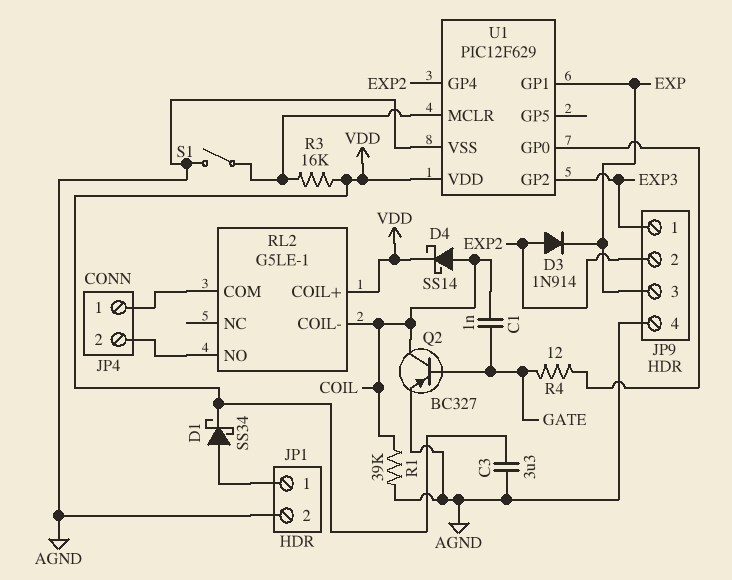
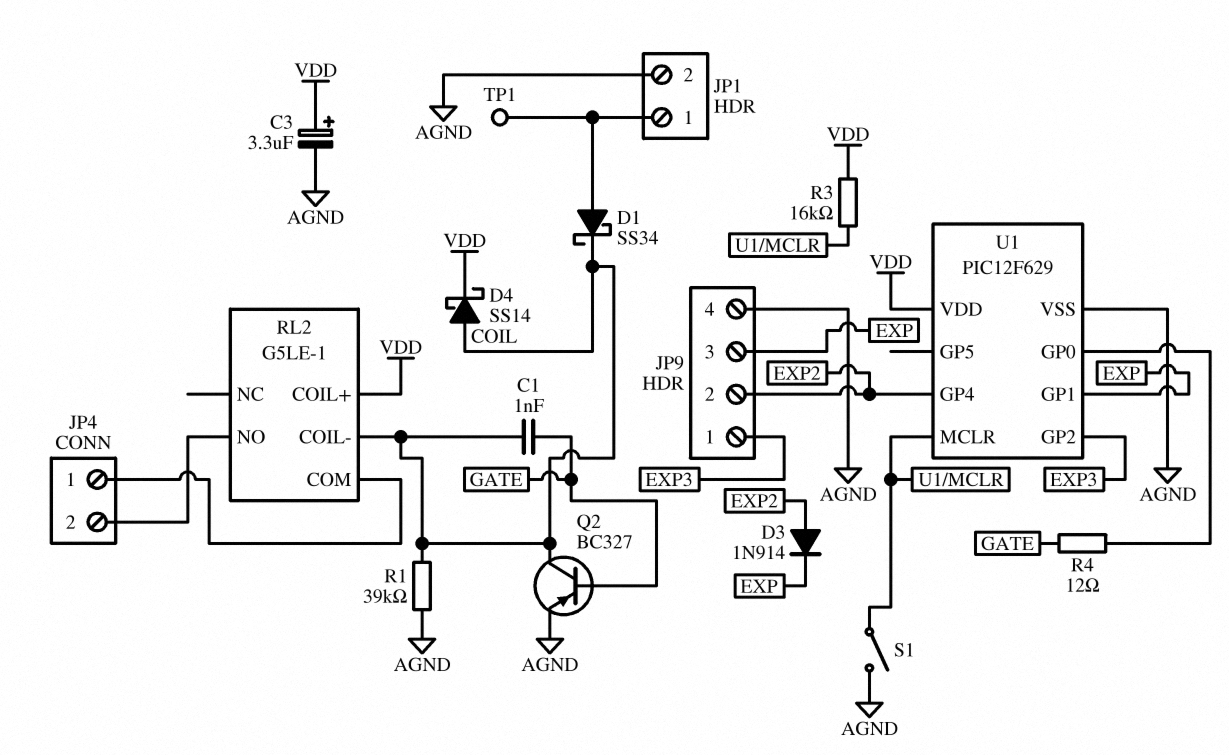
C3: 3.3uF (AGND, VDD) -> 3.3uF (plus VDD, minus AGND)
D1: schottky SS34 (A JP1/1, K VDD) -> schottky SS34 (A JP1/1, K COIL)
TP1: none -> test point (JP1/1)

